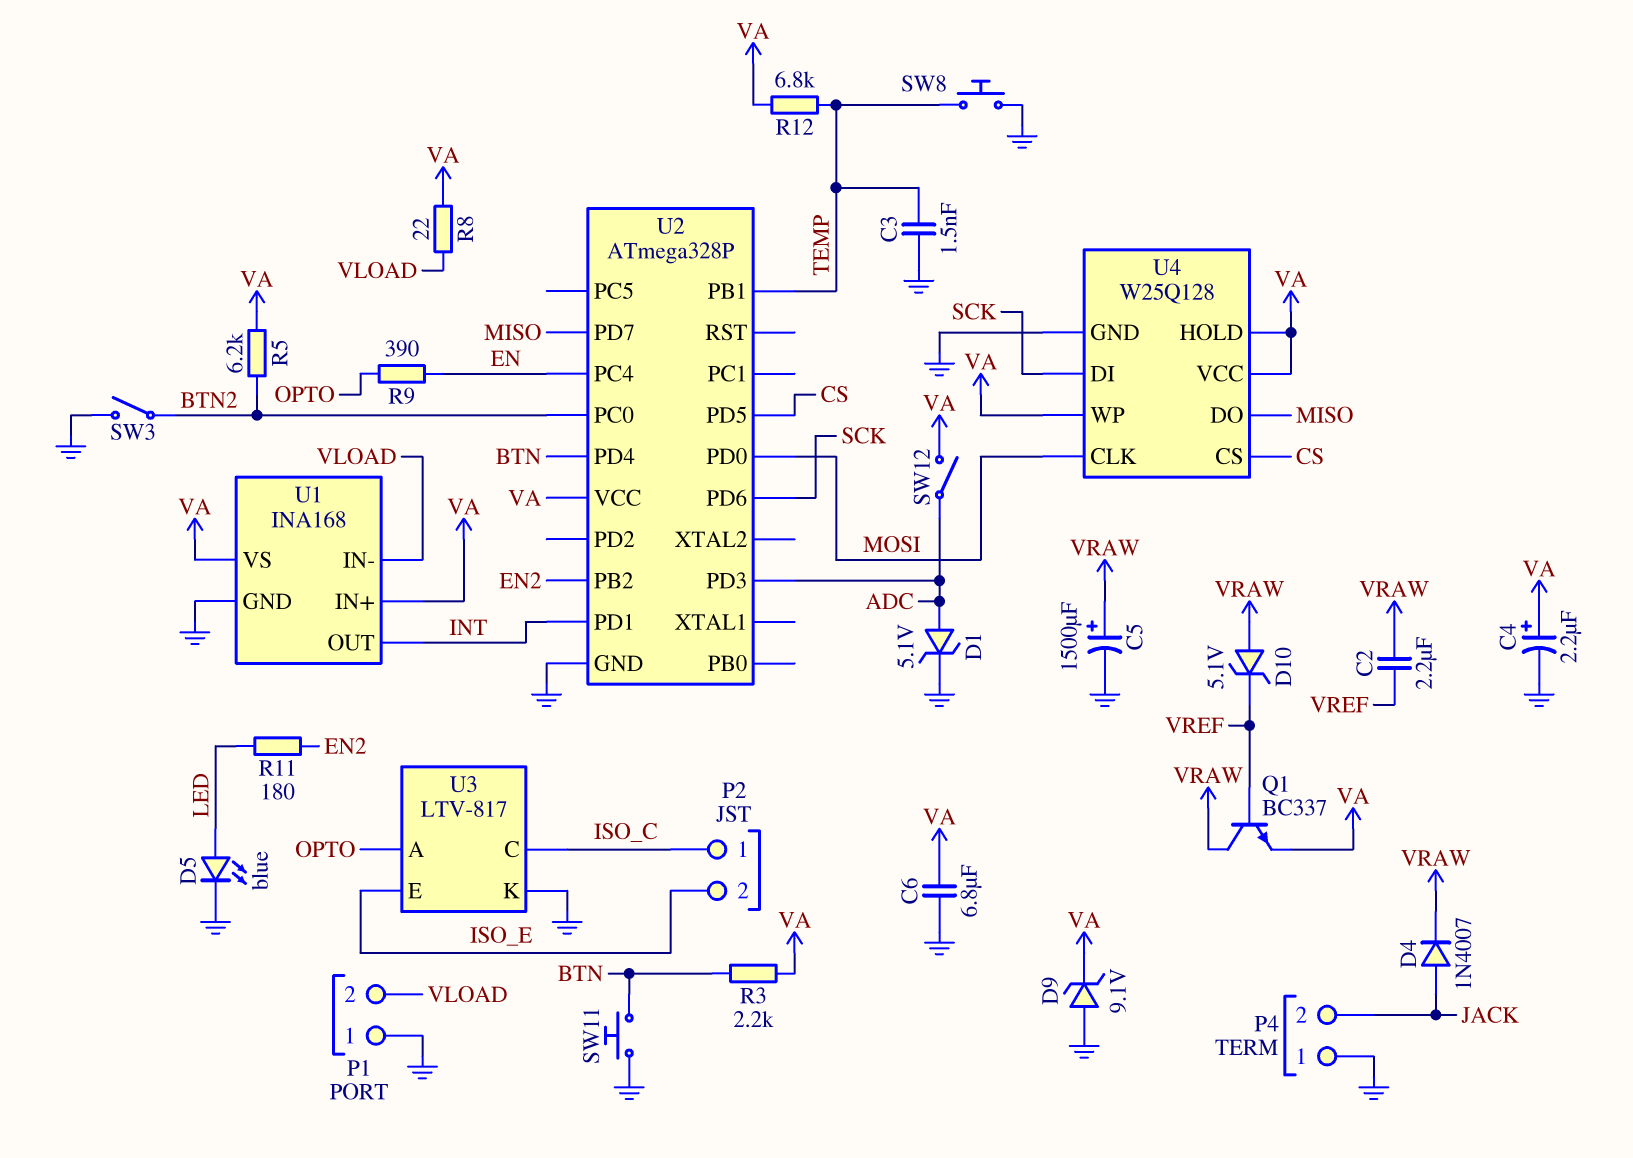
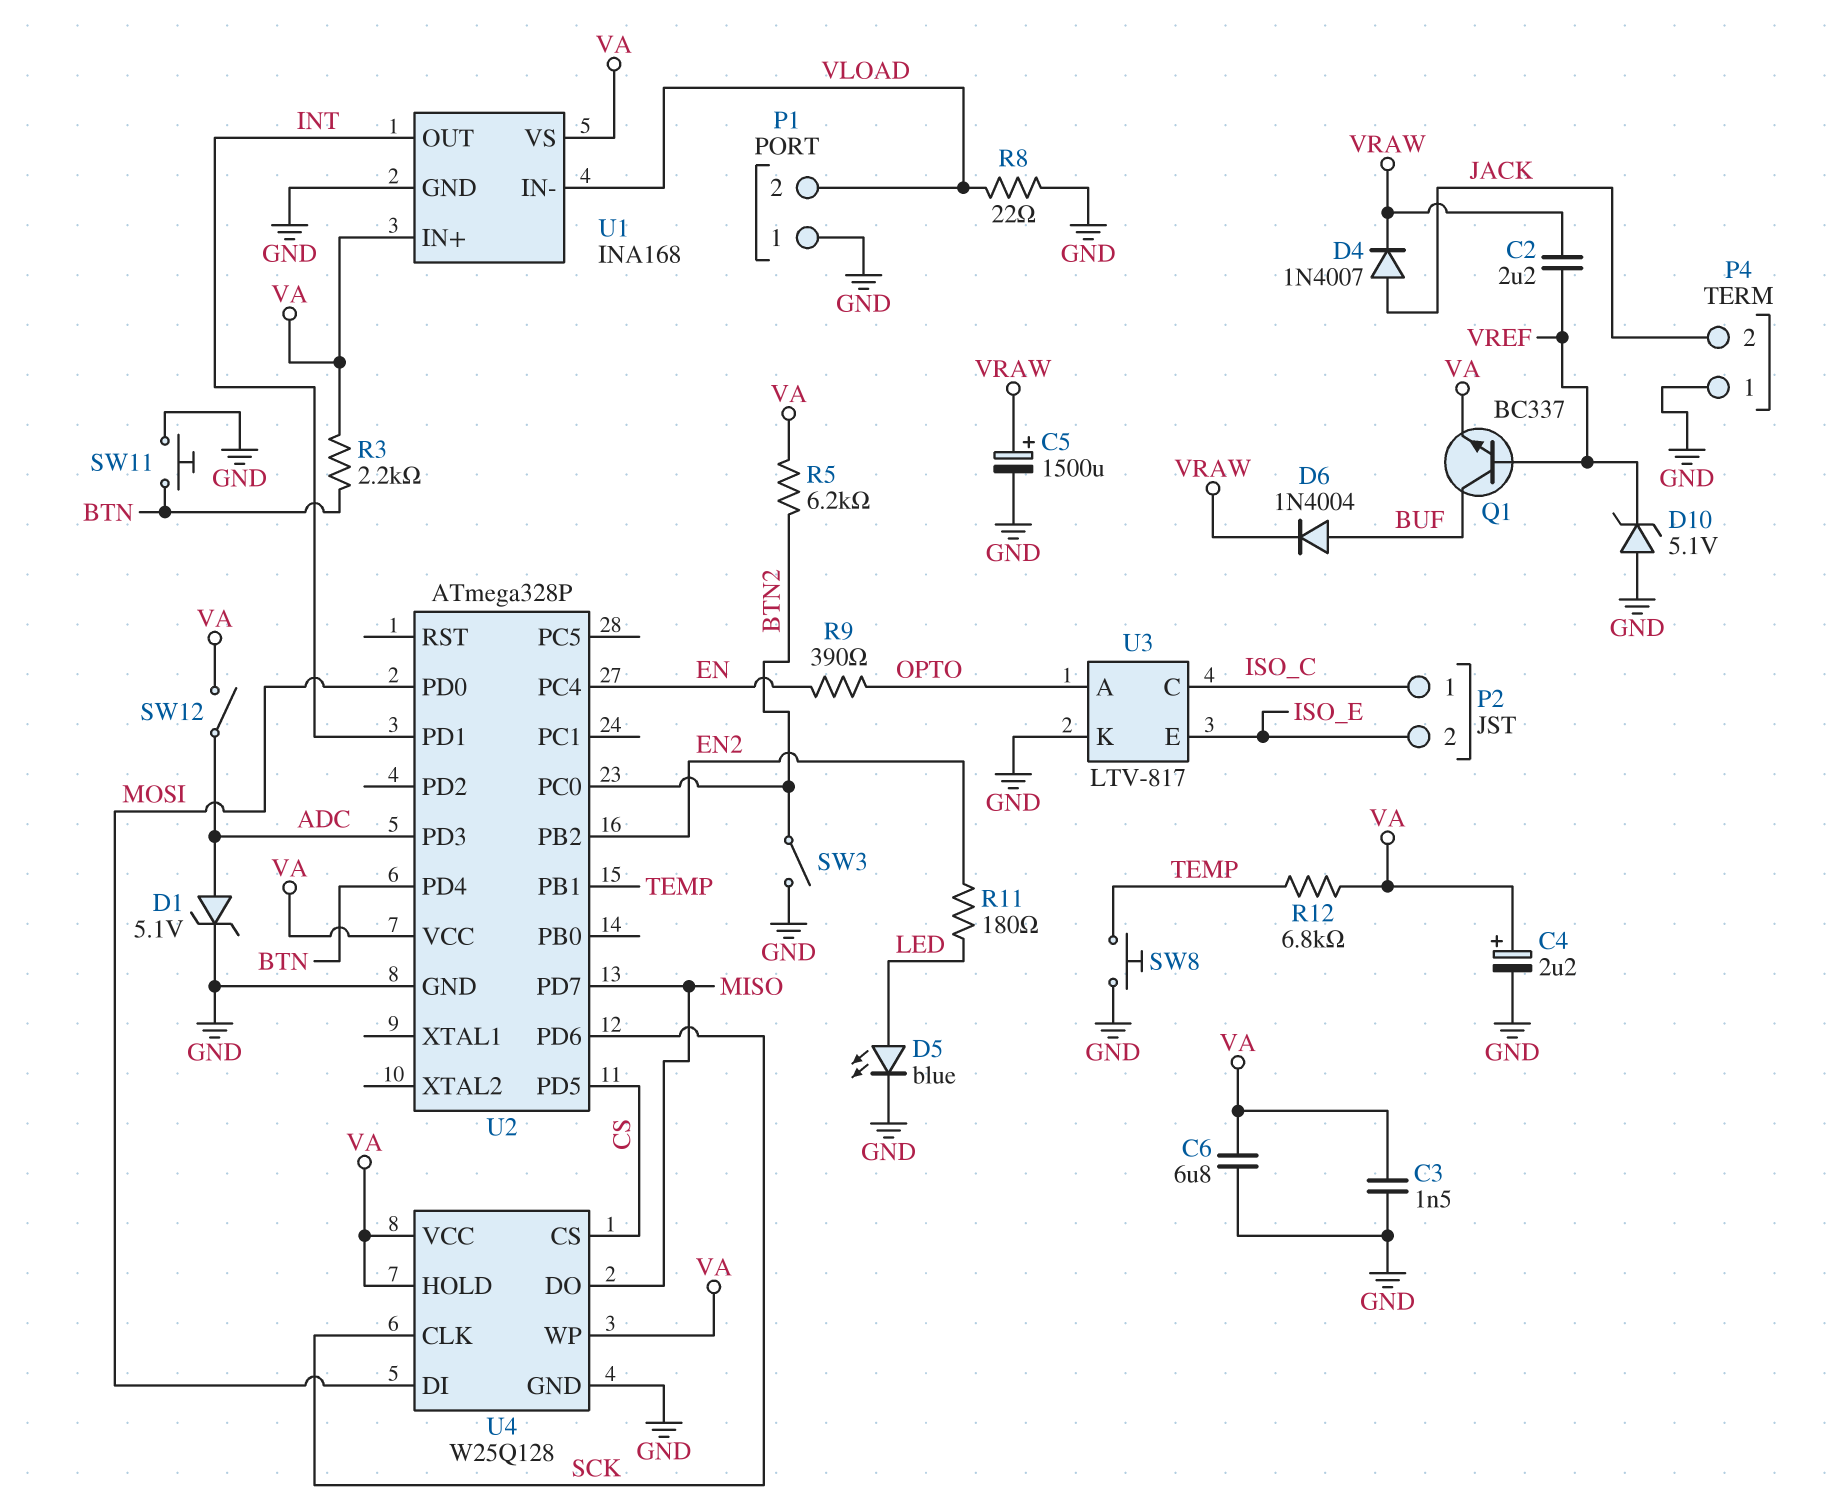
C3: 1.5nF (GND, TEMP) -> 1.5nF (GND, VA)
D6: none -> diode 1N4004 (A BUF, K VRAW)
D9: zener 9.1V (A GND, K VA) -> none
D10: zener 5.1V (A VRAW, K VREF) -> zener 5.1V (A GND, K VREF)
Q1: NPN BC337 (B VREF, C VRAW, E VA) -> NPN BC337 (B VREF, C BUF, E VA)
R8: 22 (VA, VLOAD) -> 22 (GND, VLOAD)
U4 pin CLK: MOSI -> SCK
U4 pin DI: SCK -> MOSI

